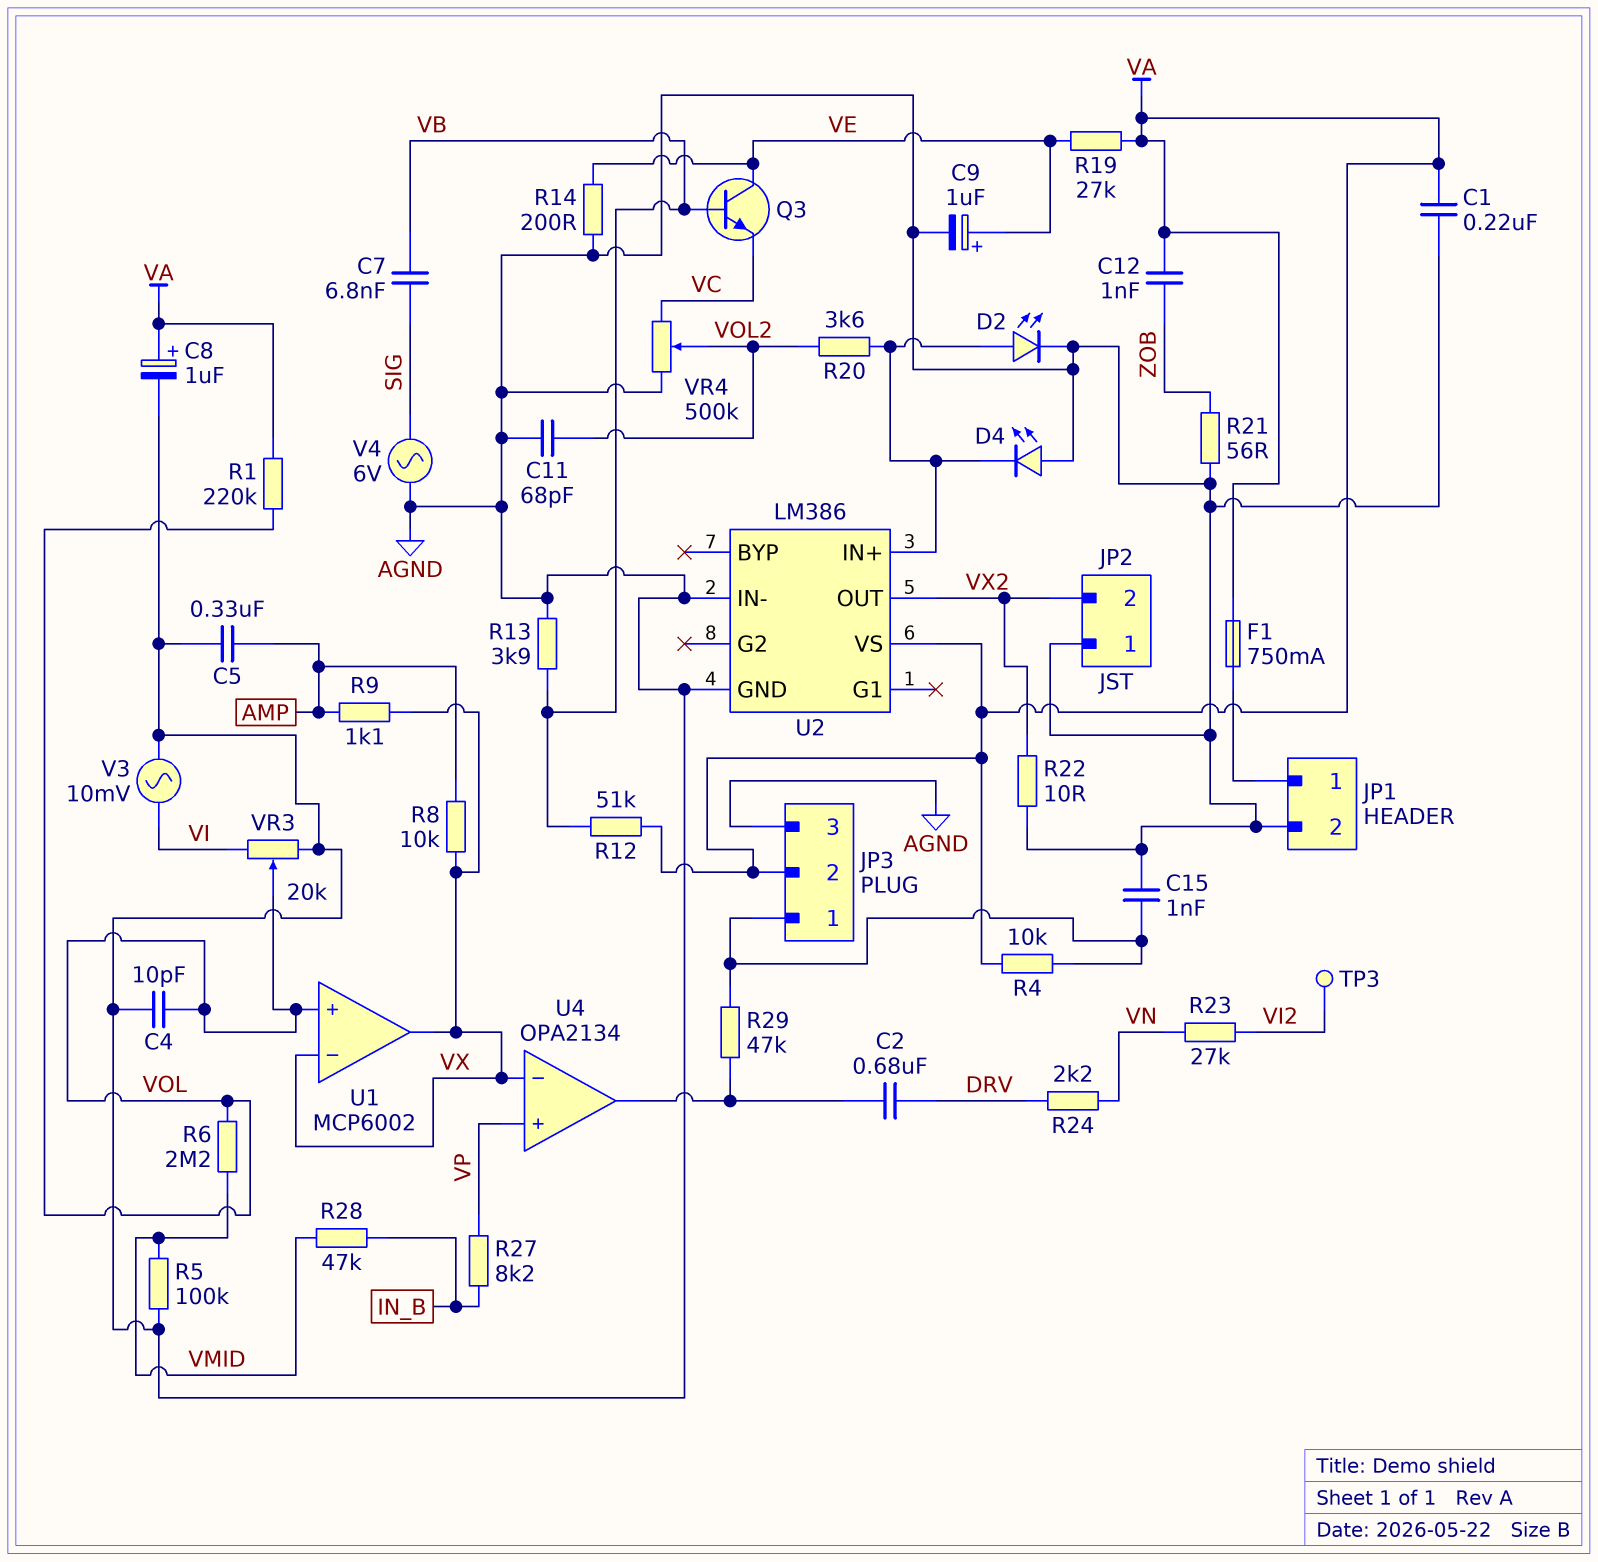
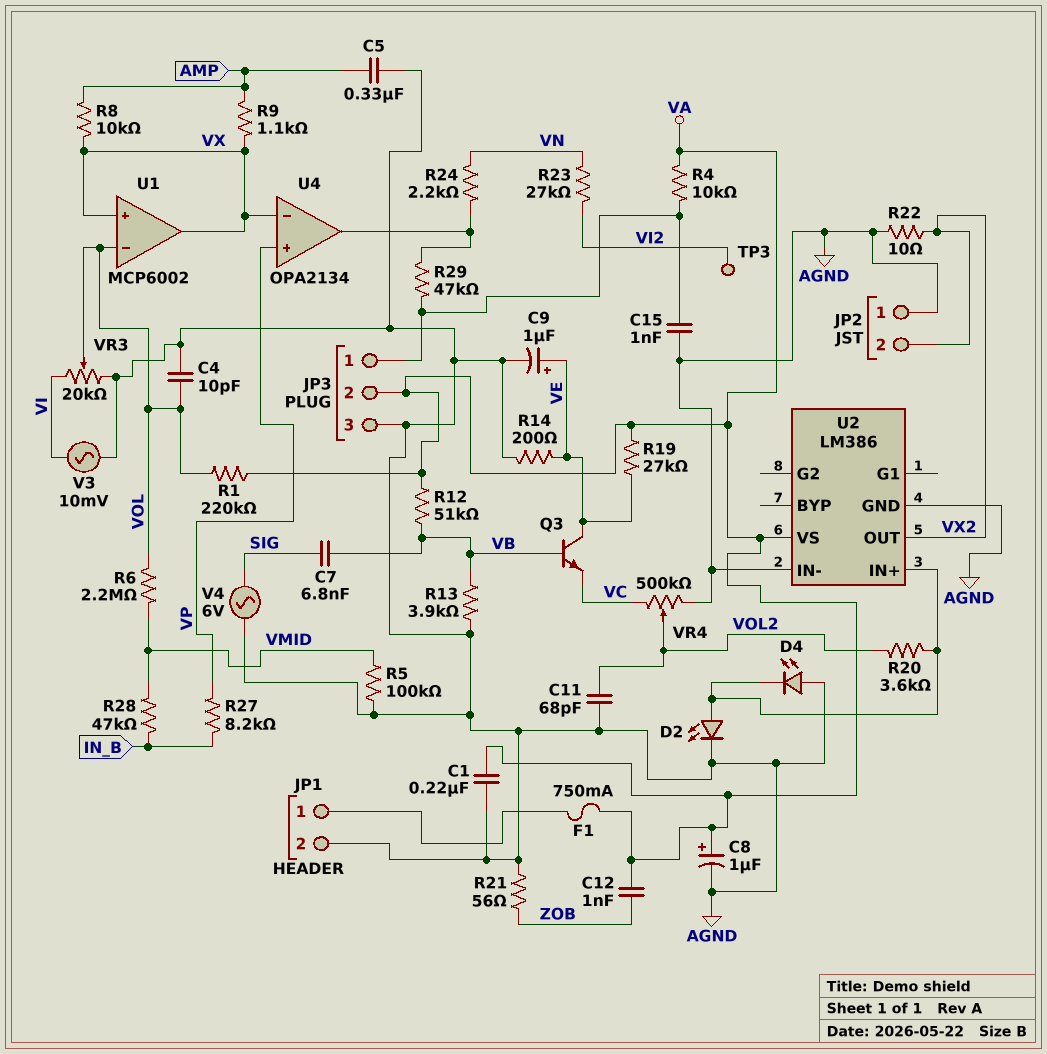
C2: 680nF (DRV, U4/out) -> none
R24: 2.2k (DRV, VN) -> 2.2k (U4/out, VN)
U1 pin in+: VOL -> VX
U1 pin in-: VX -> VOL

